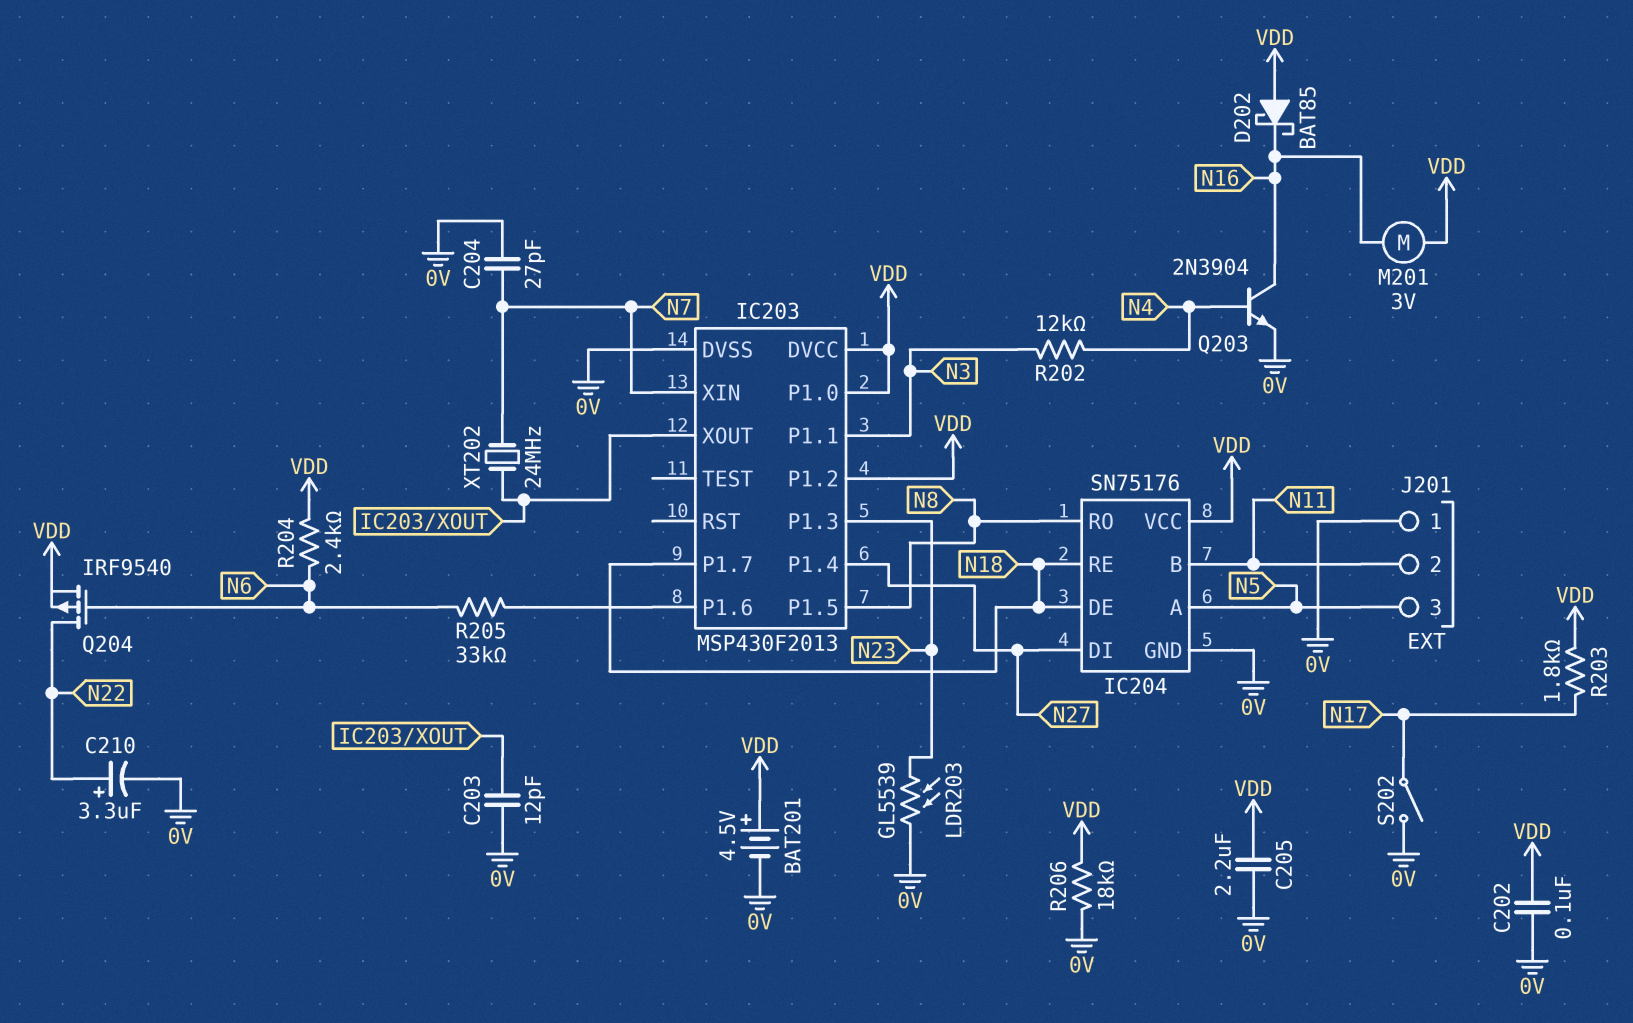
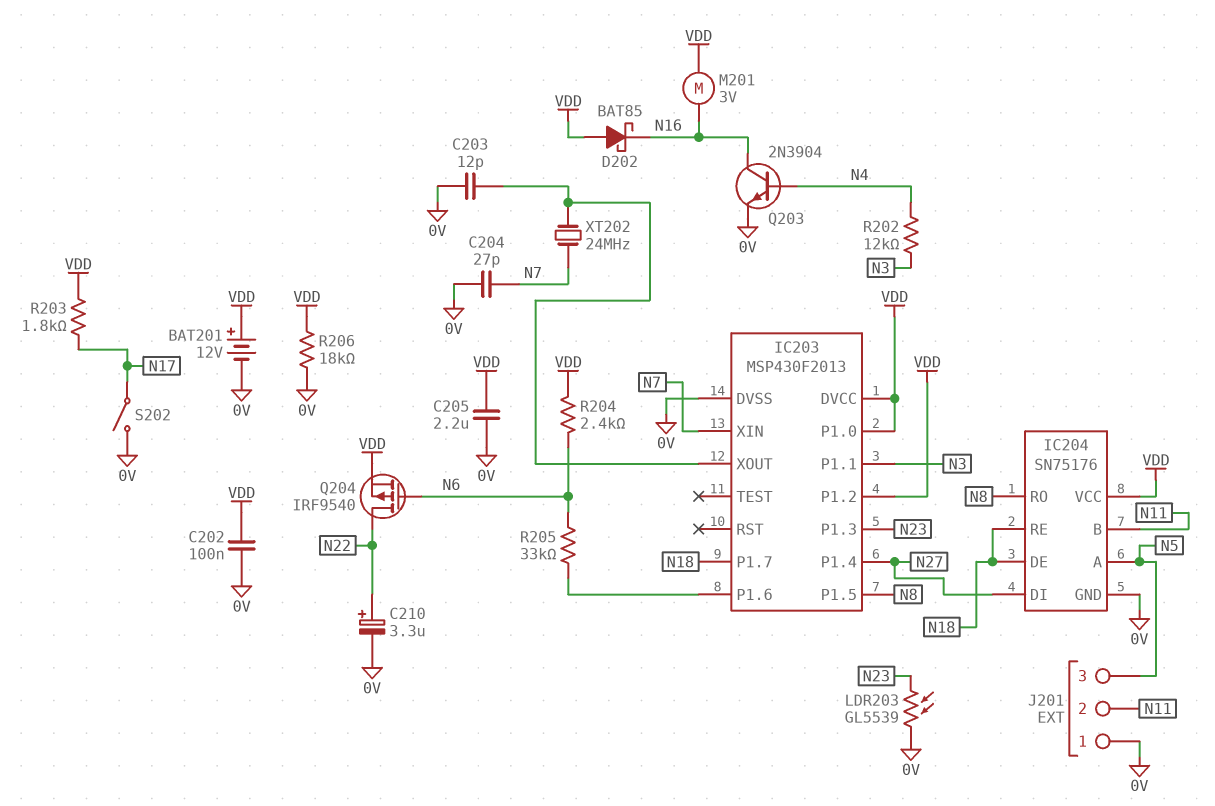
BAT201: 4.5V (plus VDD, minus 0V) -> 12V (plus VDD, minus 0V)

